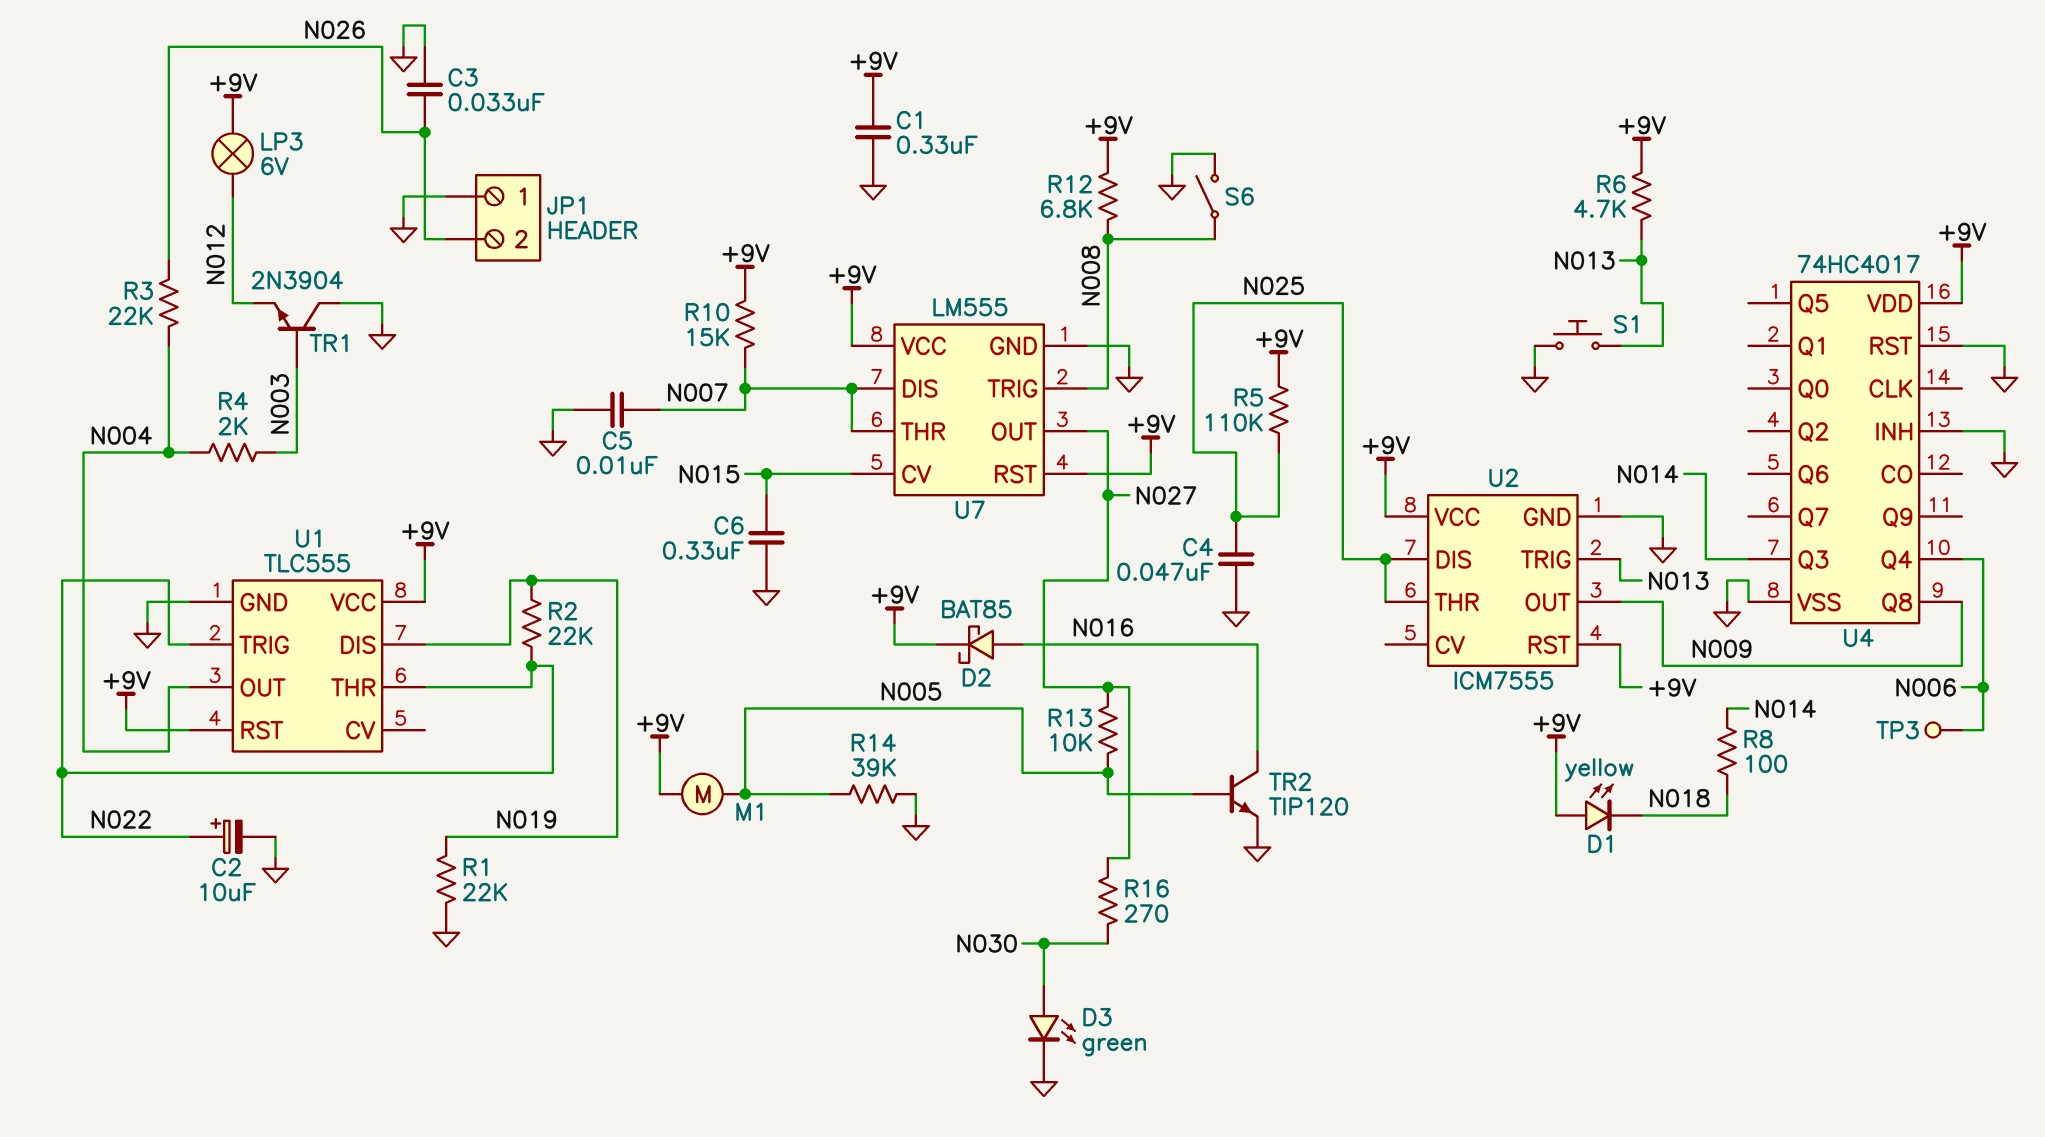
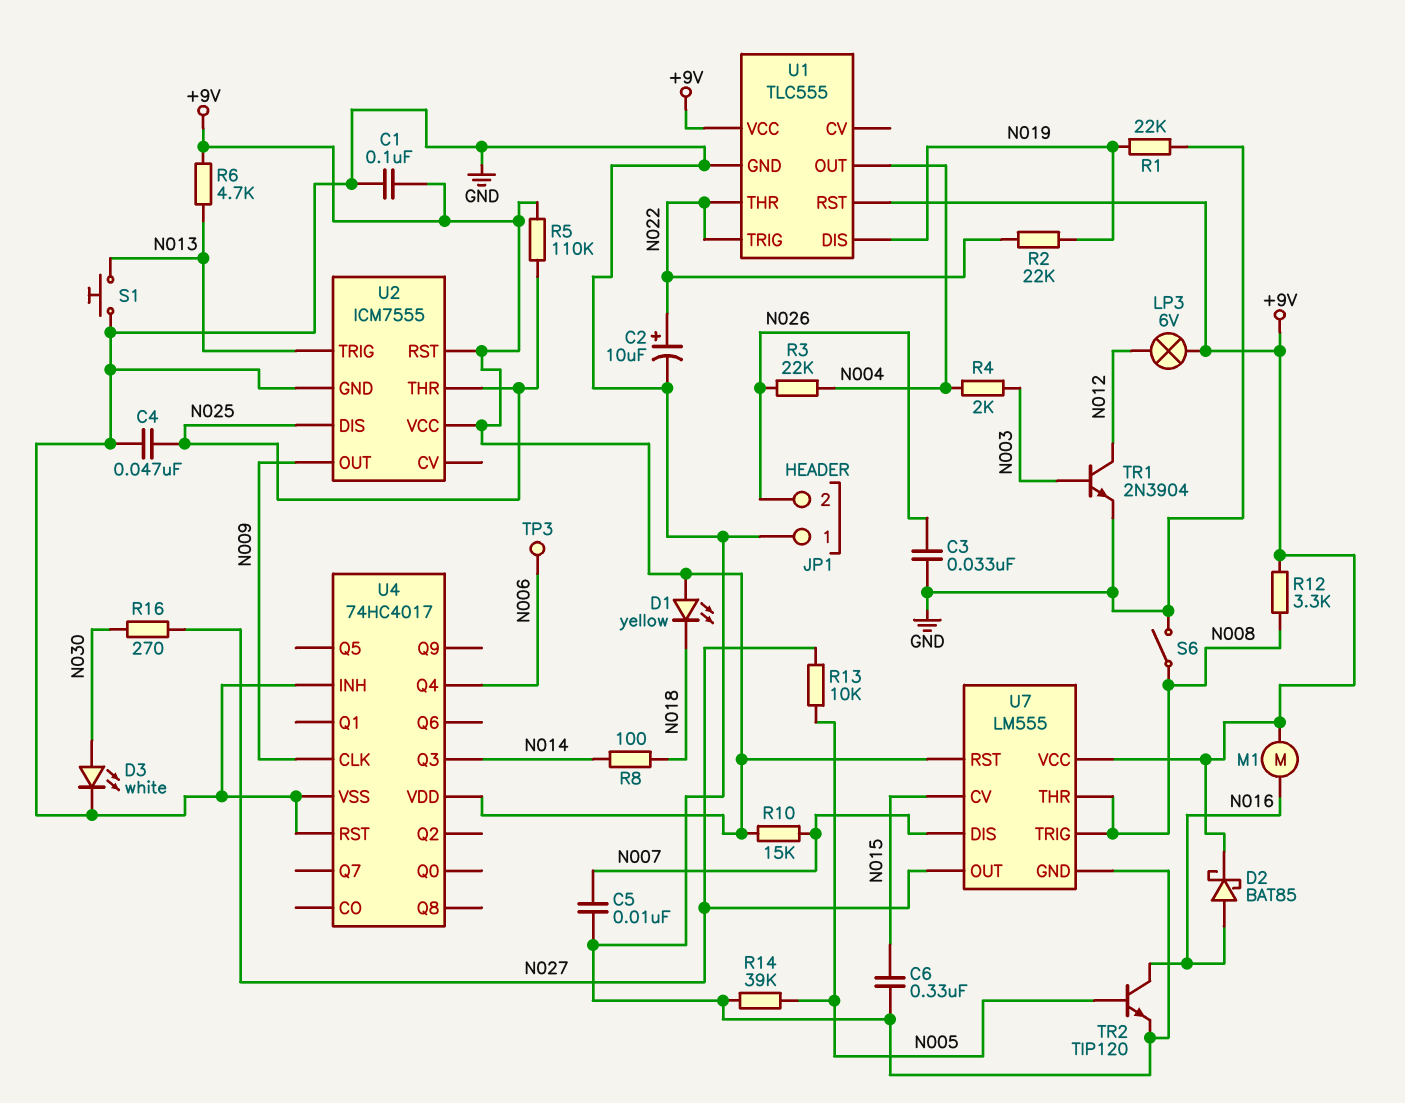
C1: 330nF (+9V, GND) -> 100nF (+9V, GND)
D3: LED green (A N030, K GND) -> LED white (A N030, K GND)
M1: motor (+9V, N005) -> motor (+9V, N016)
R12: 6.8k (+9V, N008) -> 3.3k (+9V, N008)
TR1: NPN 2N3904 (B N003, C GND, E N012) -> NPN 2N3904 (B N003, C N012, E GND)
U4 pin CLK: none -> N009
U4 pin Q8: N009 -> none
U7 pin THR: N007 -> N008

